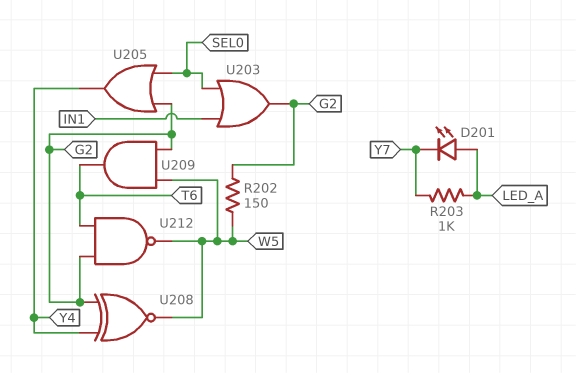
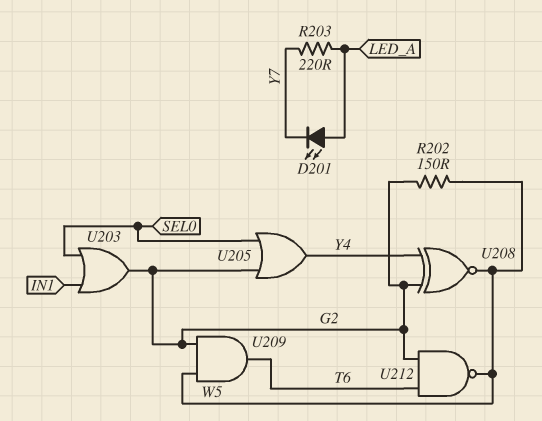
R203: 1k (LED_A, Y7) -> 220 (LED_A, Y7)

